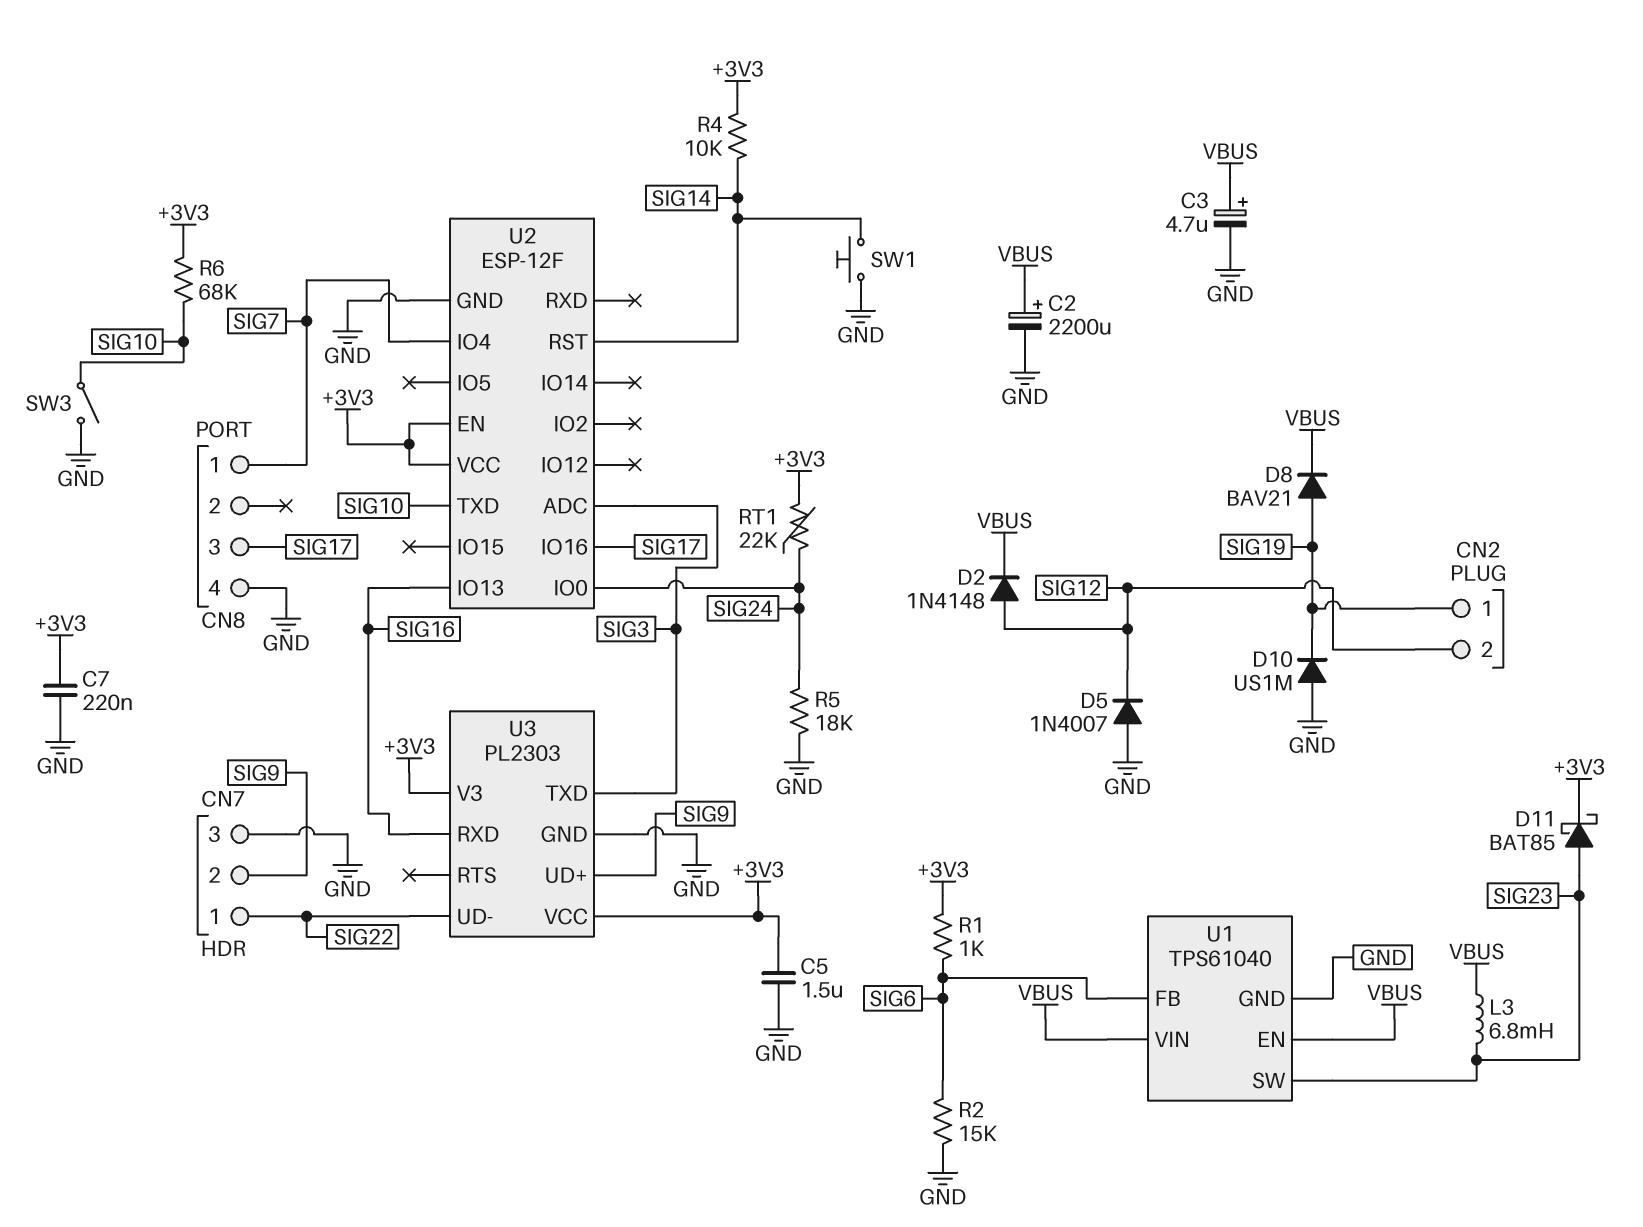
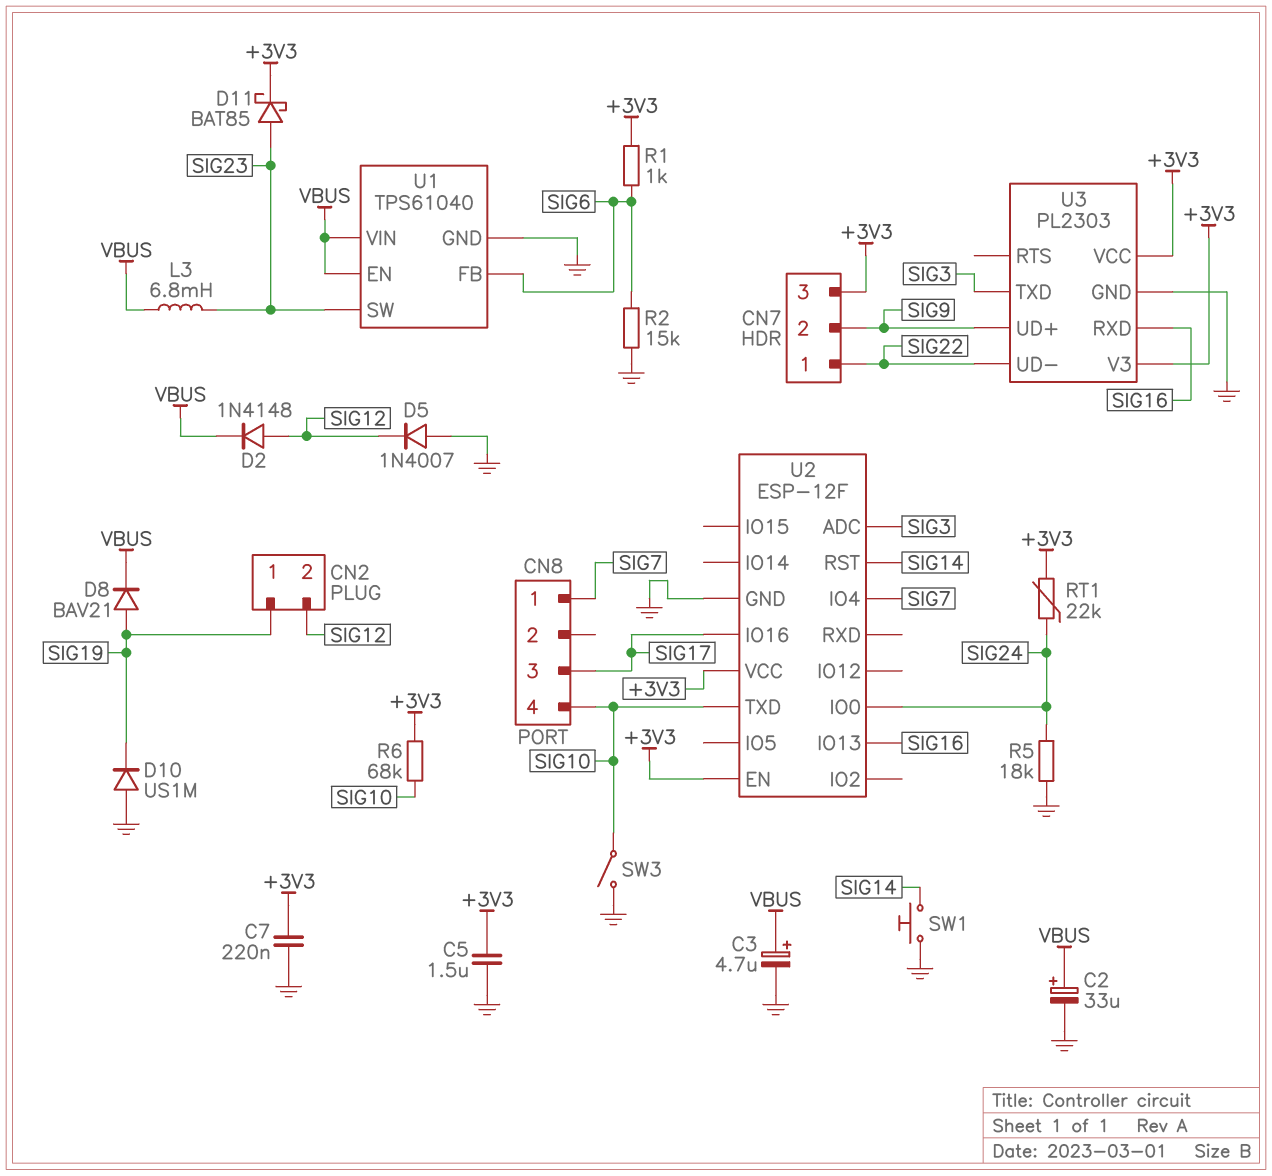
C2: 2200uF (plus VBUS, minus GND) -> 33uF (plus VBUS, minus GND)
CN7 pin 3: GND -> +3V3
CN8 pin 4: GND -> SIG10
R4: 10k (+3V3, SIG14) -> none

